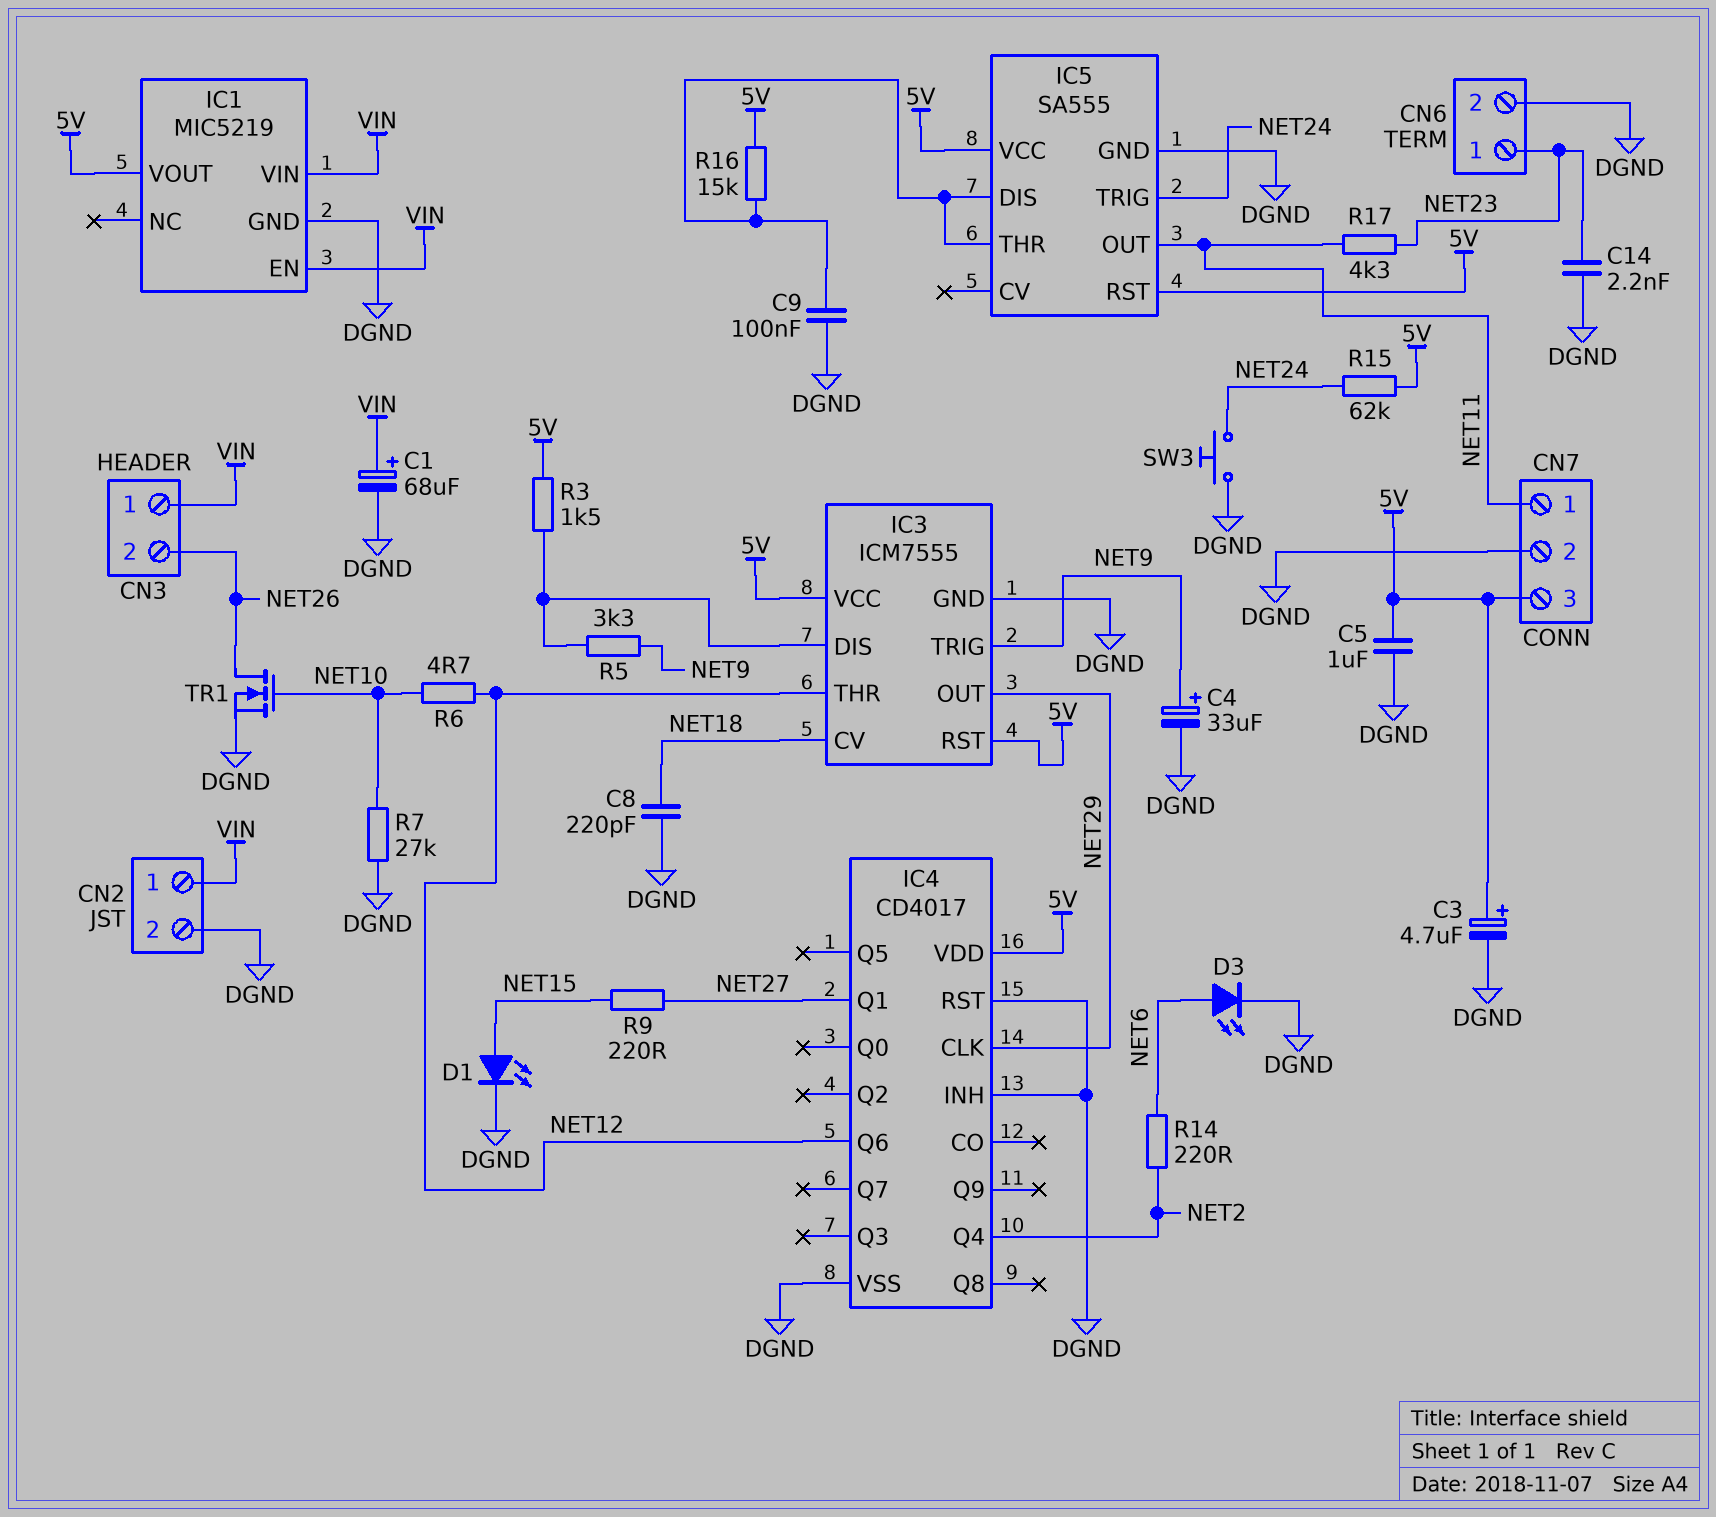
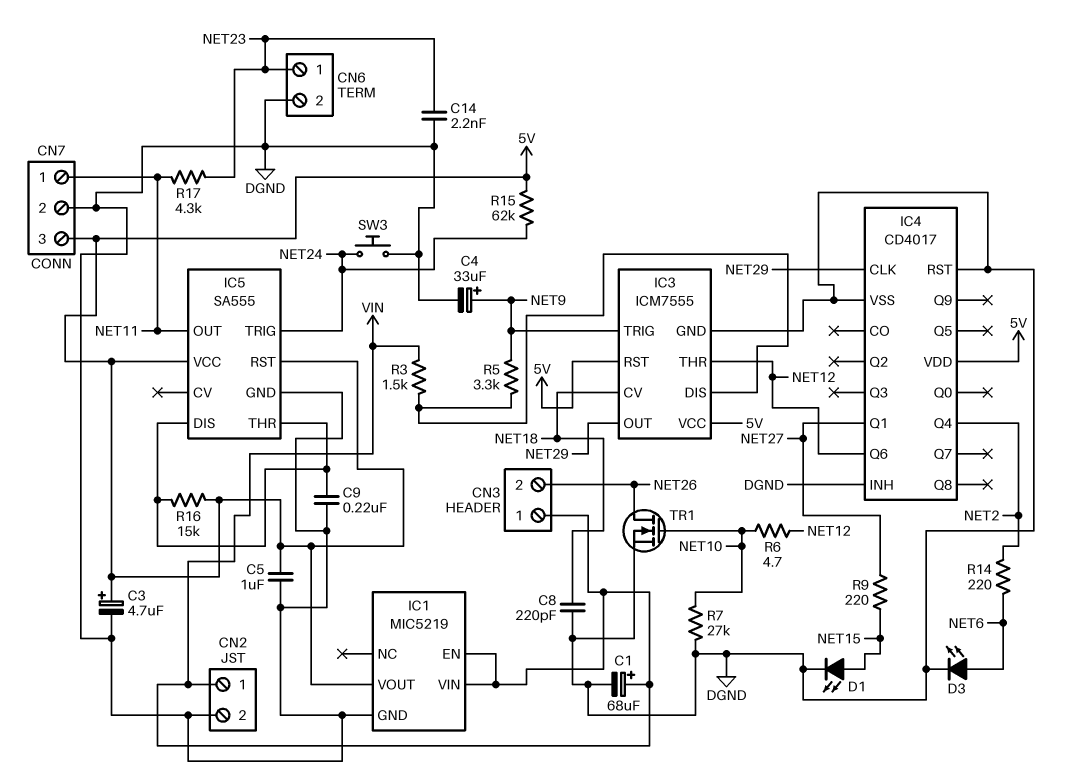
C9: 100nF (DGND, IC5/DIS) -> 220nF (DGND, IC5/DIS)
R3: 1.5k (5V, IC3/DIS) -> 1.5k (IC3/DIS, VIN)

